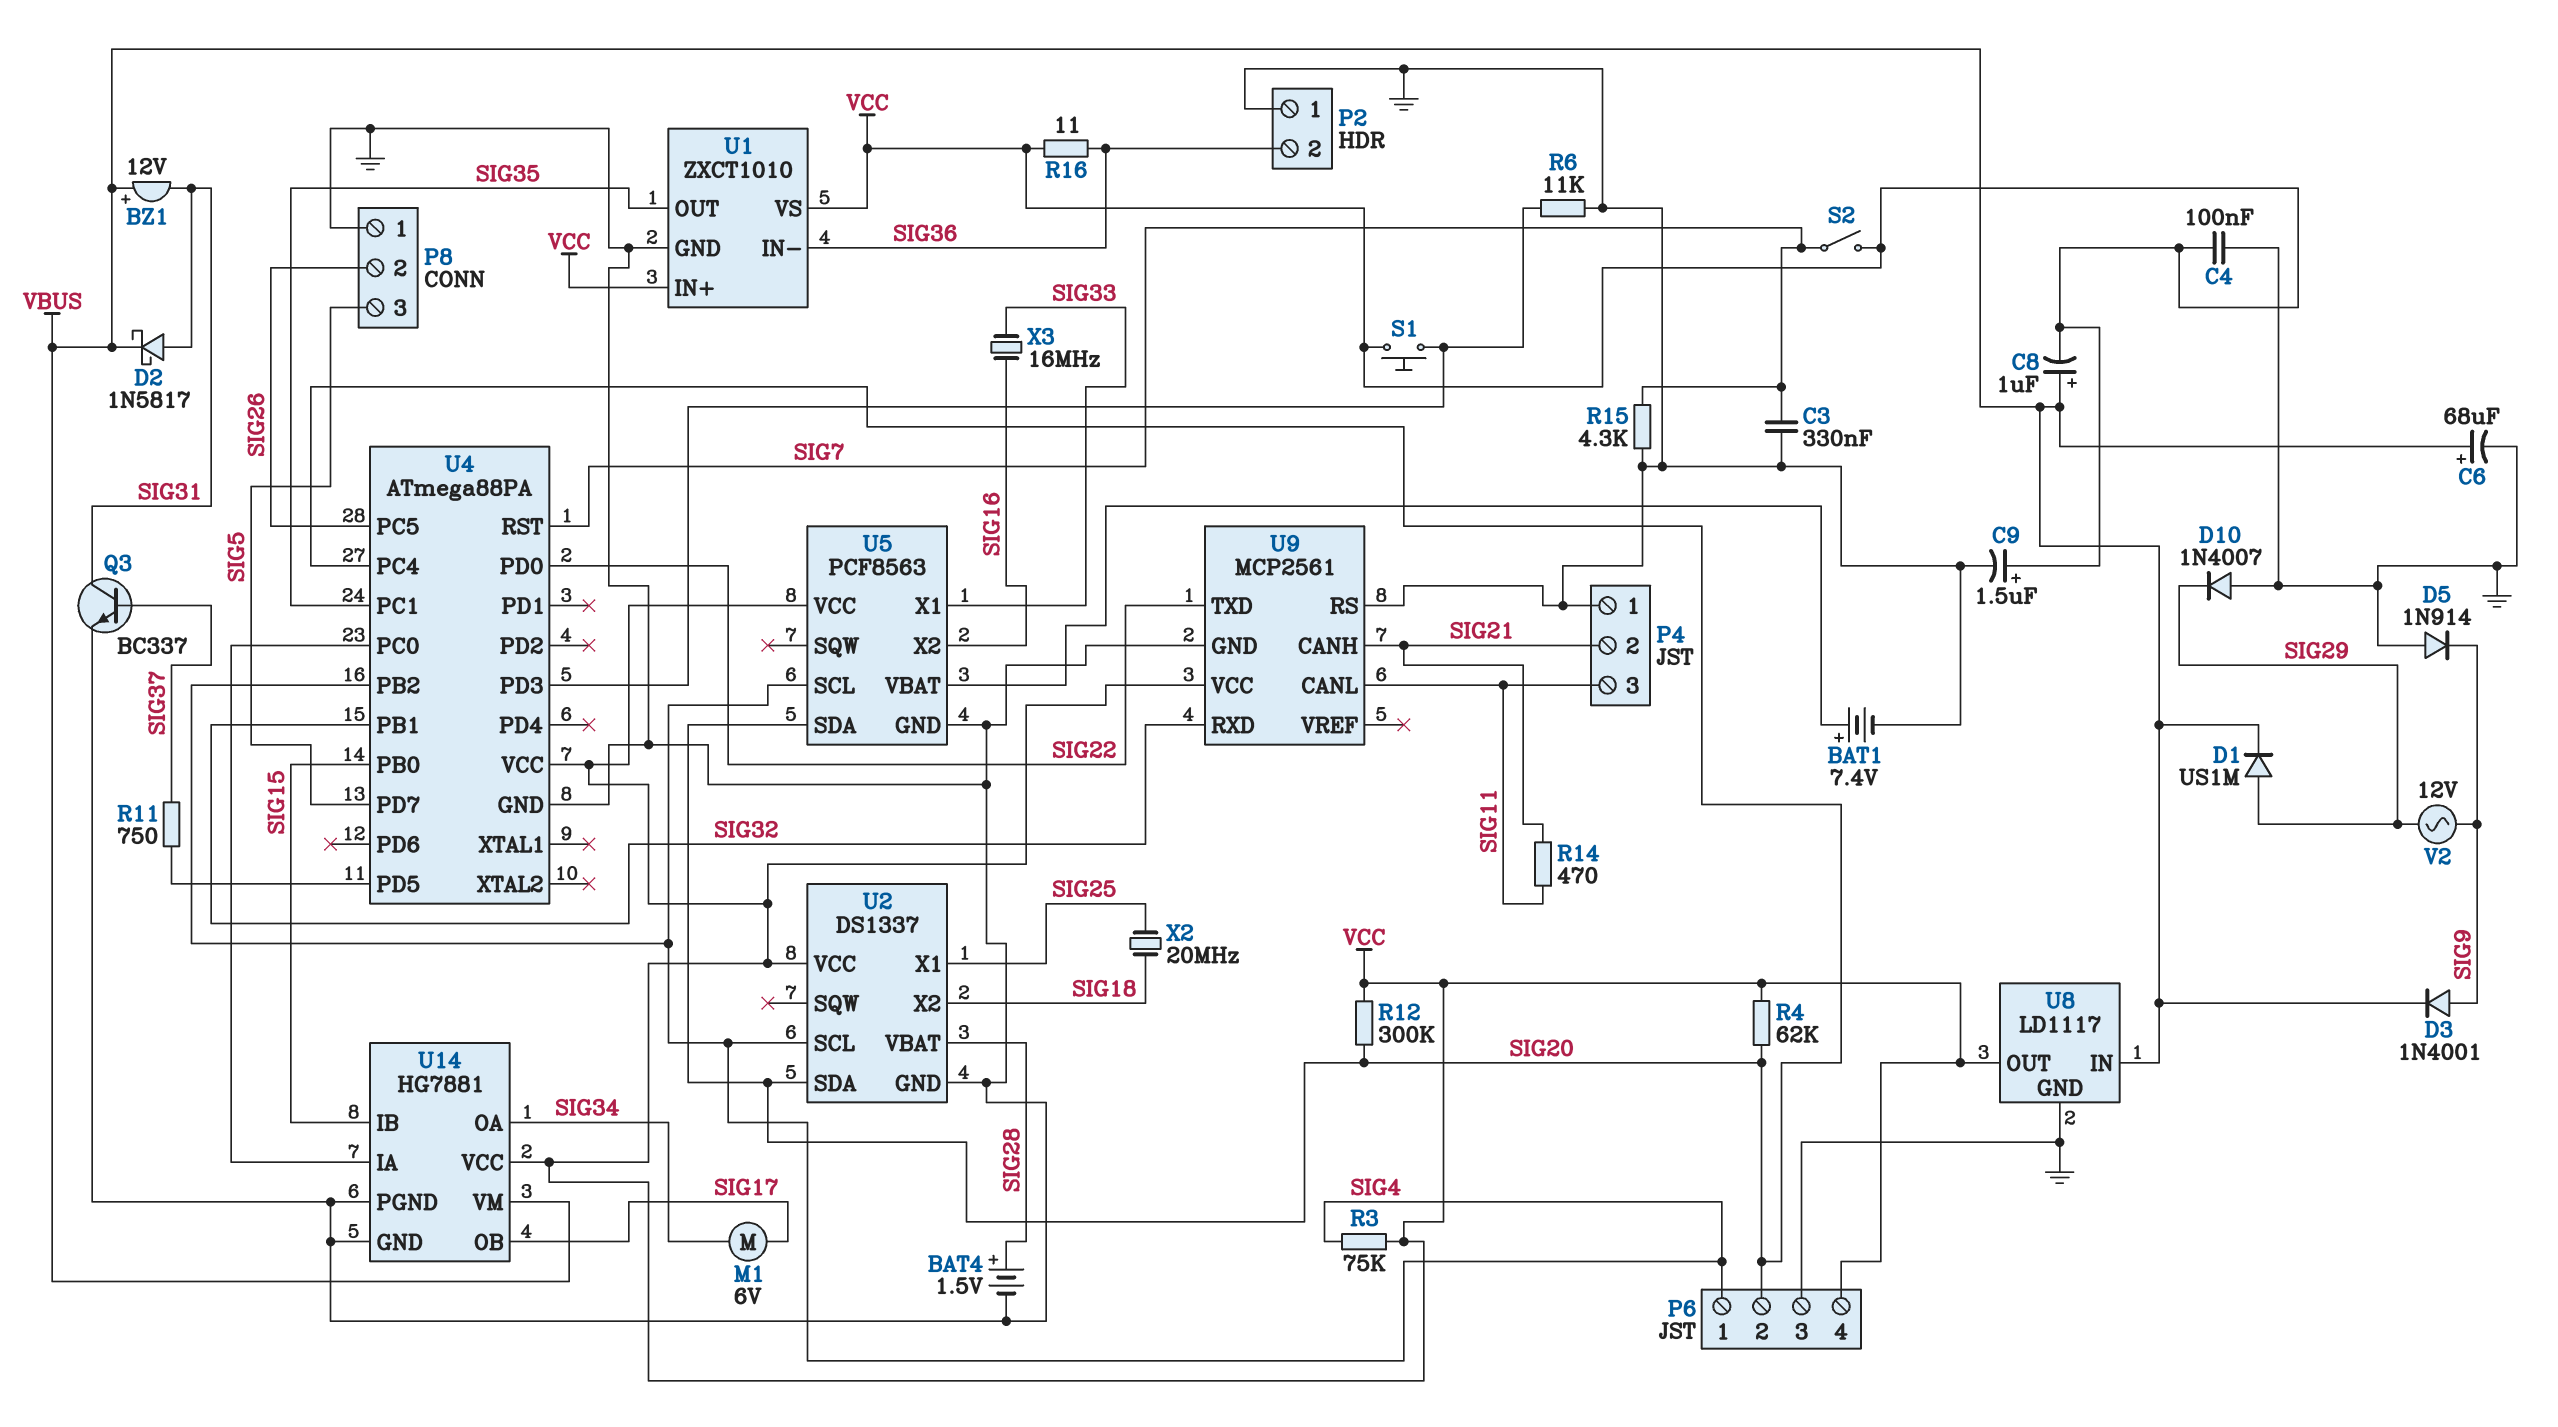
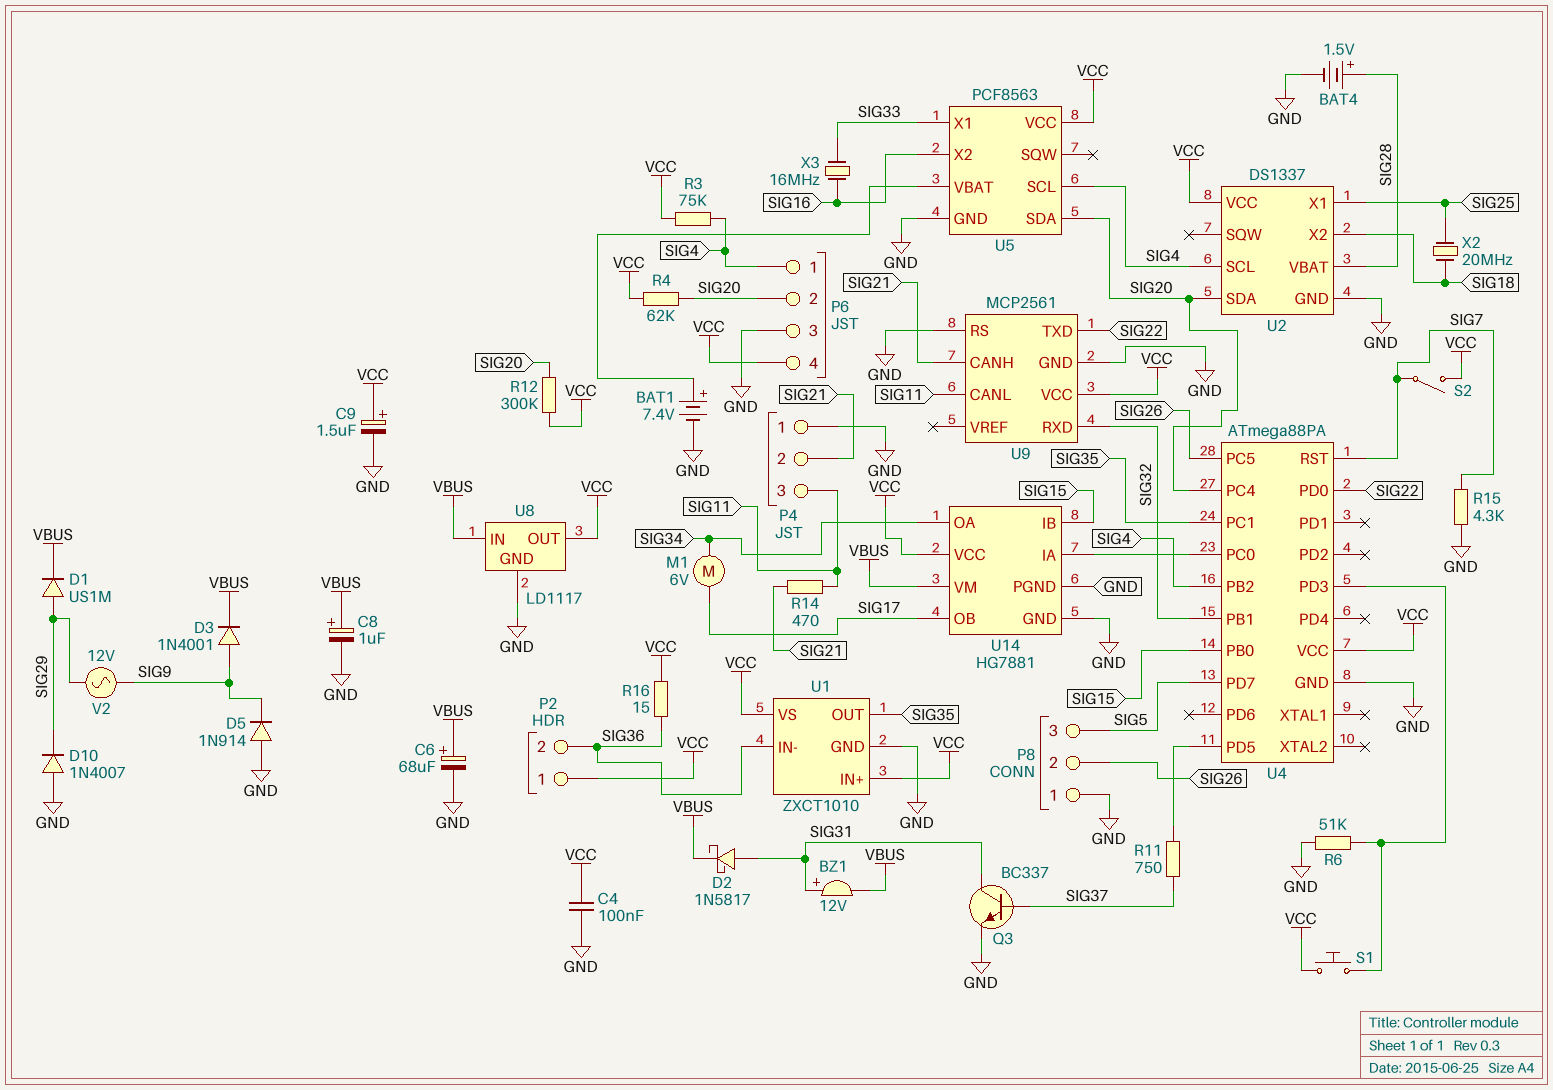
BZ1: buzzer 12V (plus VBUS, minus SIG31) -> buzzer 12V (plus SIG31, minus VBUS)
C3: 330nF (GND, SIG7) -> none
C8: 1uF (plus VBUS, minus VCC) -> 1uF (plus VBUS, minus GND)
P2 pin 1: GND -> VCC
R6: 11k (GND, U4/PD3) -> 51k (GND, U4/PD3)
R16: 11 (SIG36, VCC) -> 15 (SIG36, VCC)

